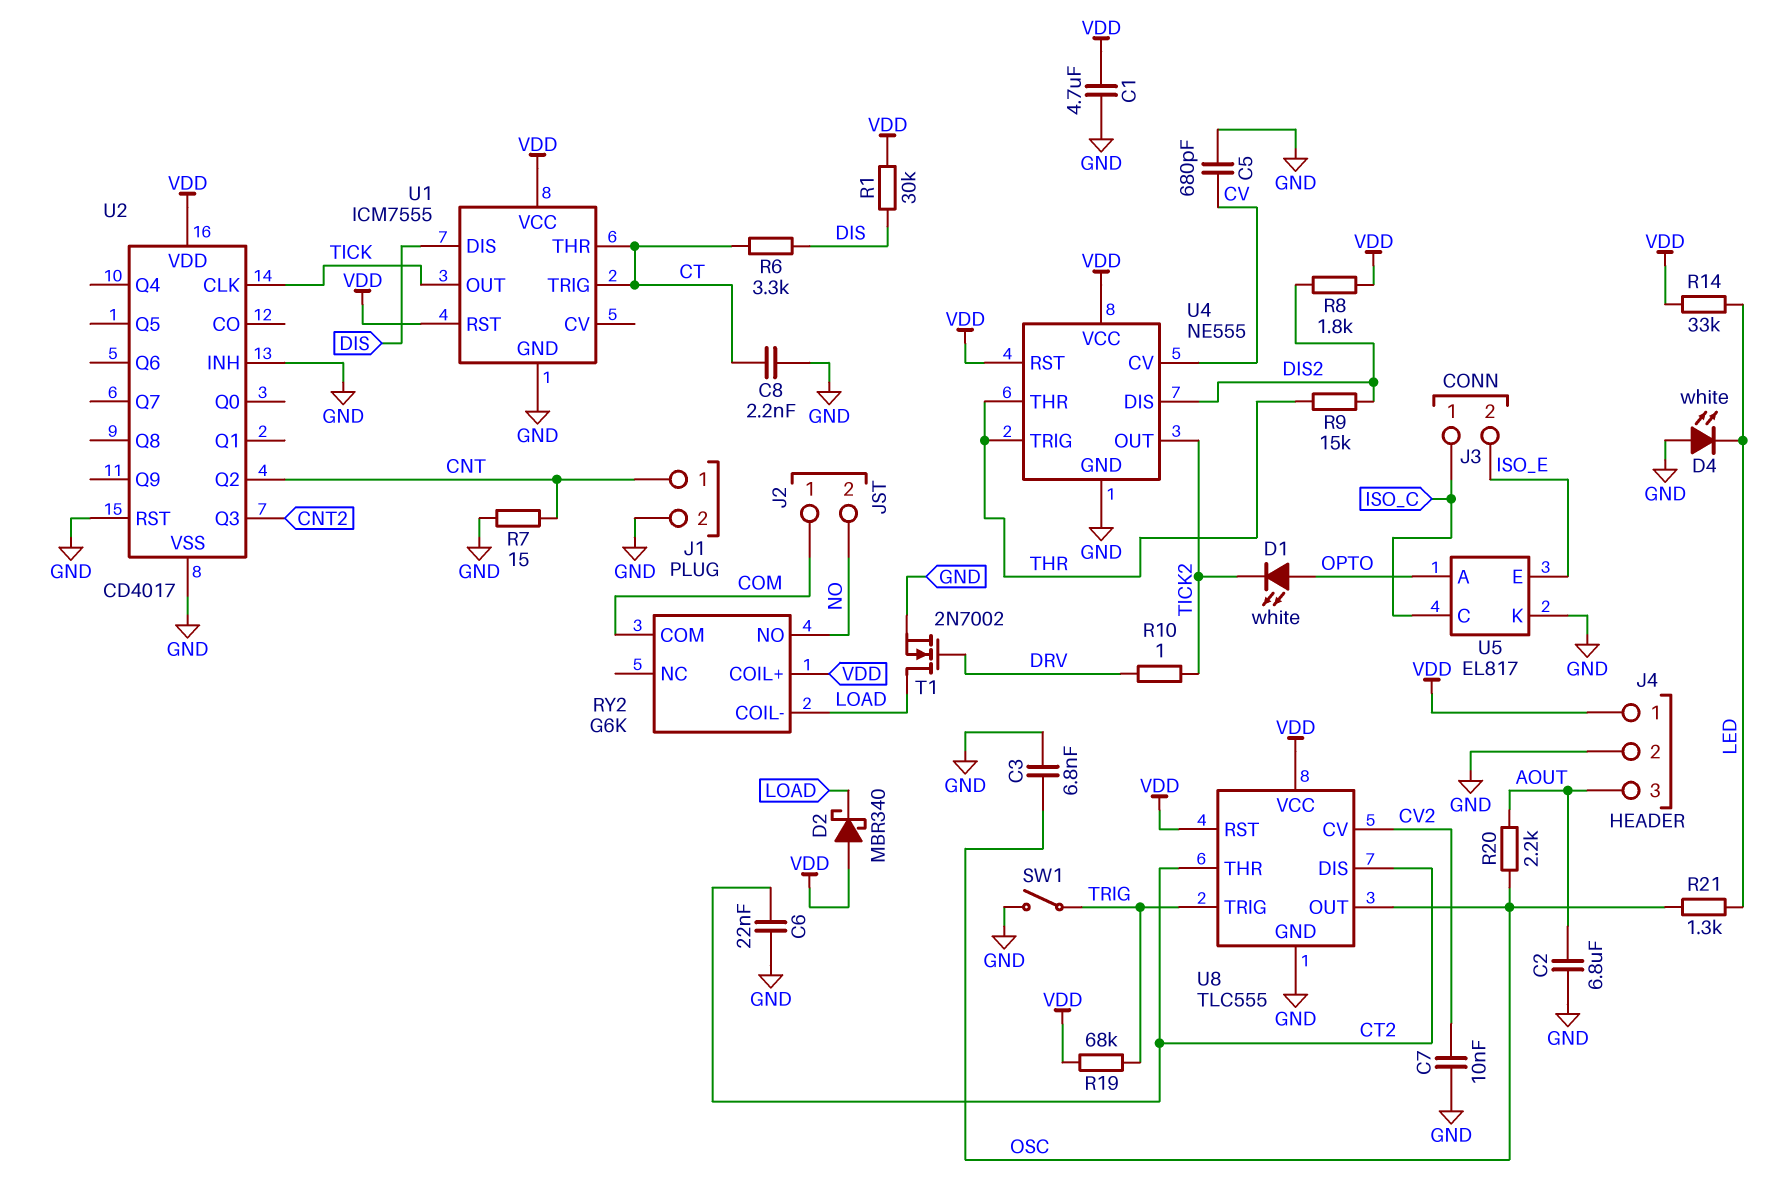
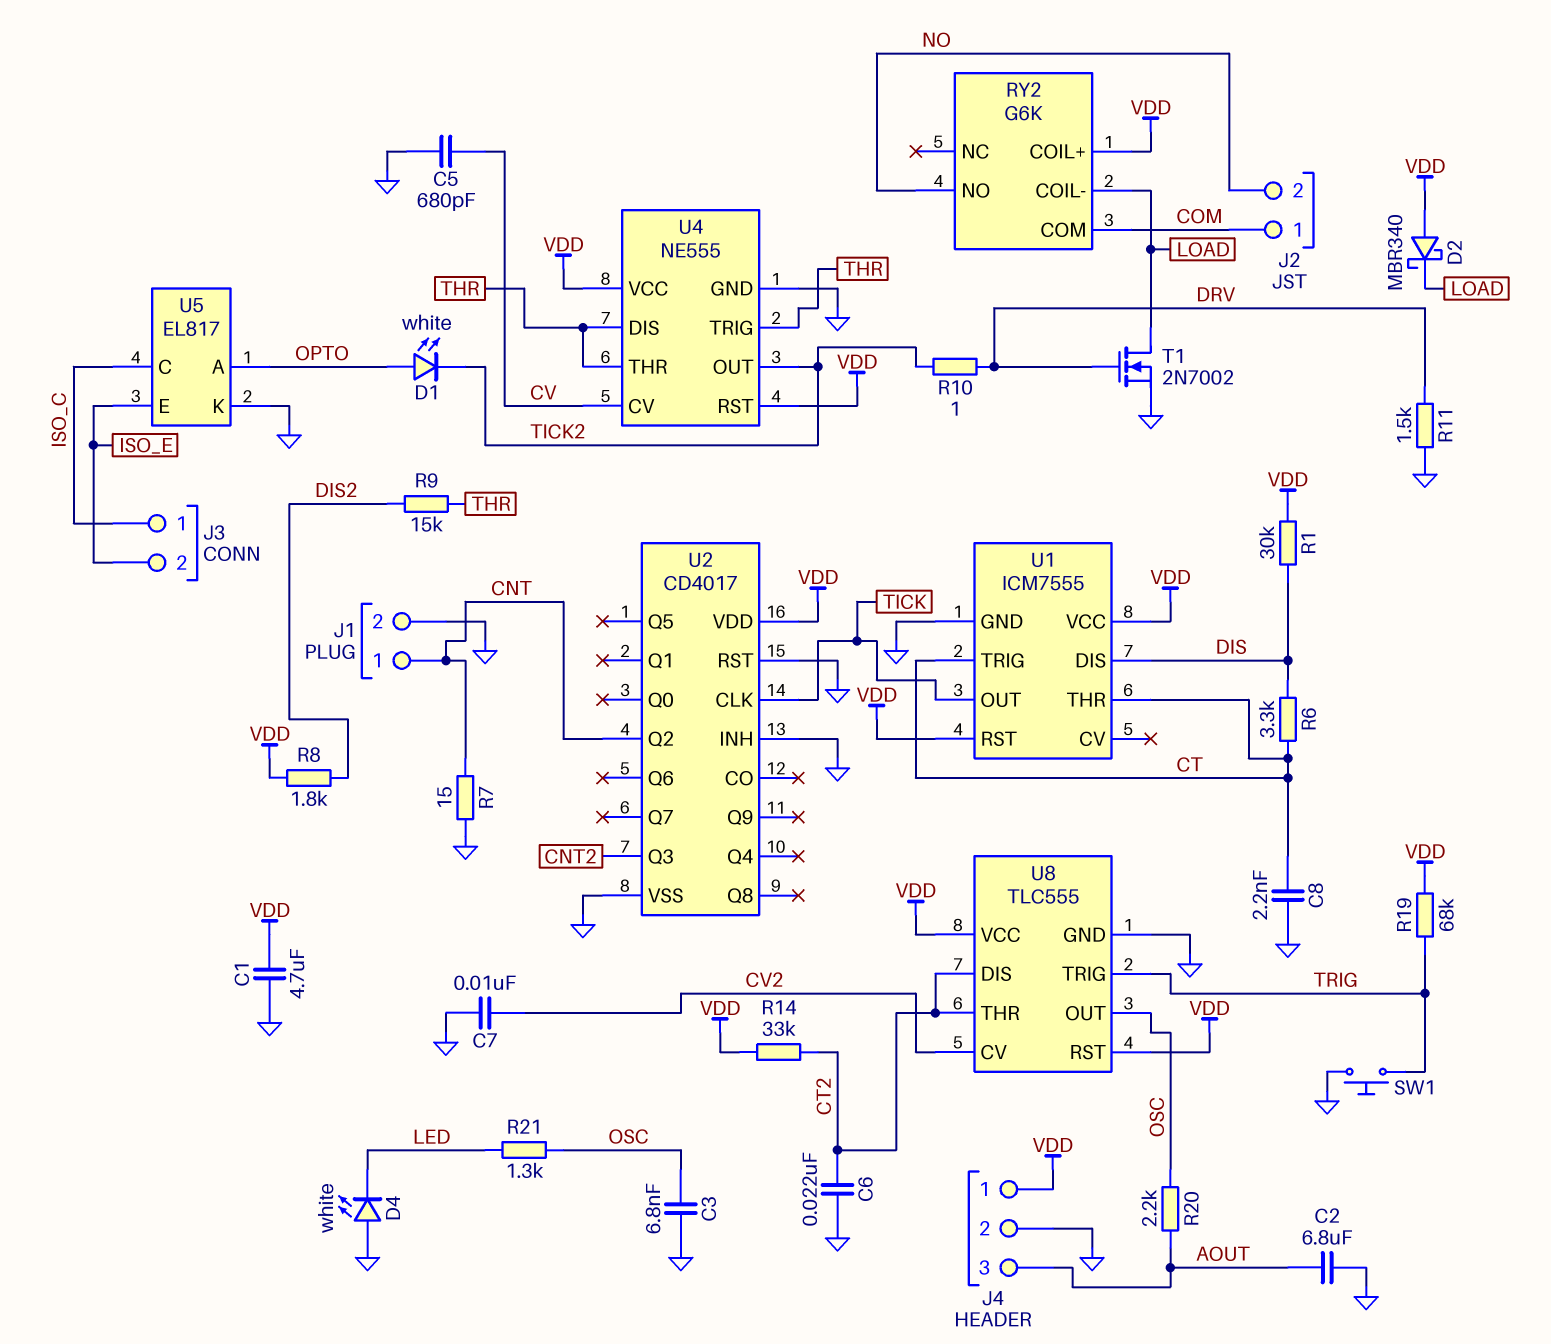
R11: none -> 1.5k (DRV, GND)
R14: 33k (LED, VDD) -> 33k (CT2, VDD)
SW1: switch (GND, TRIG) -> button (GND, TRIG)
U4 pin DIS: DIS2 -> THR

